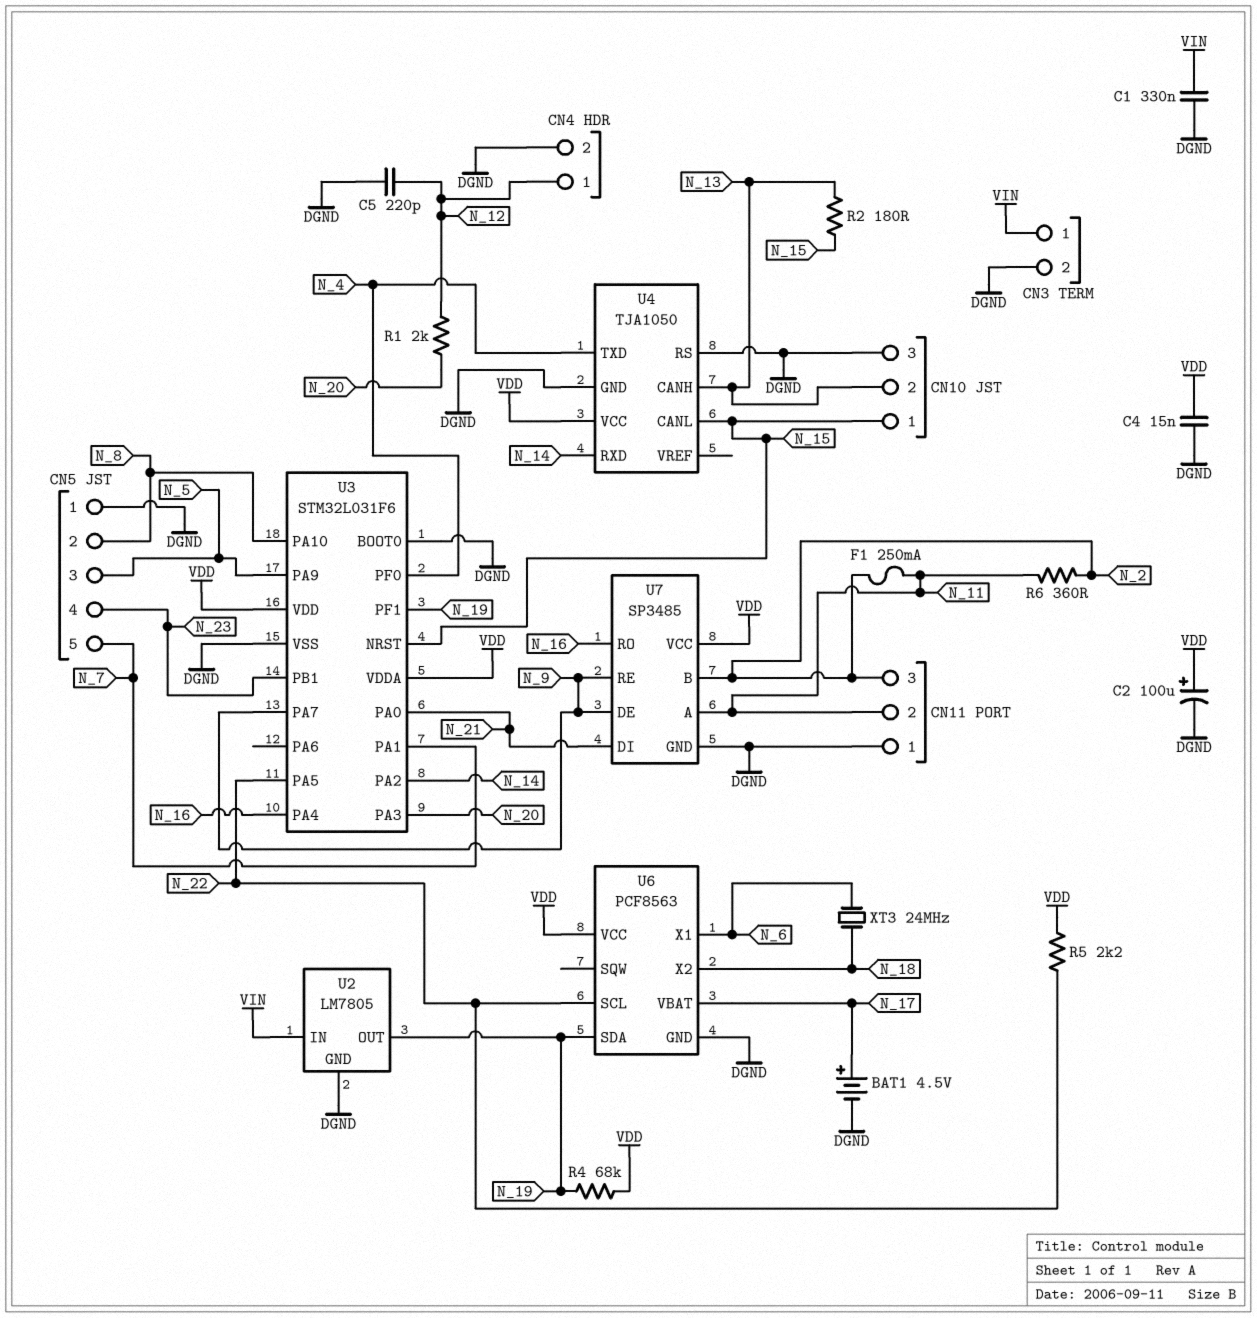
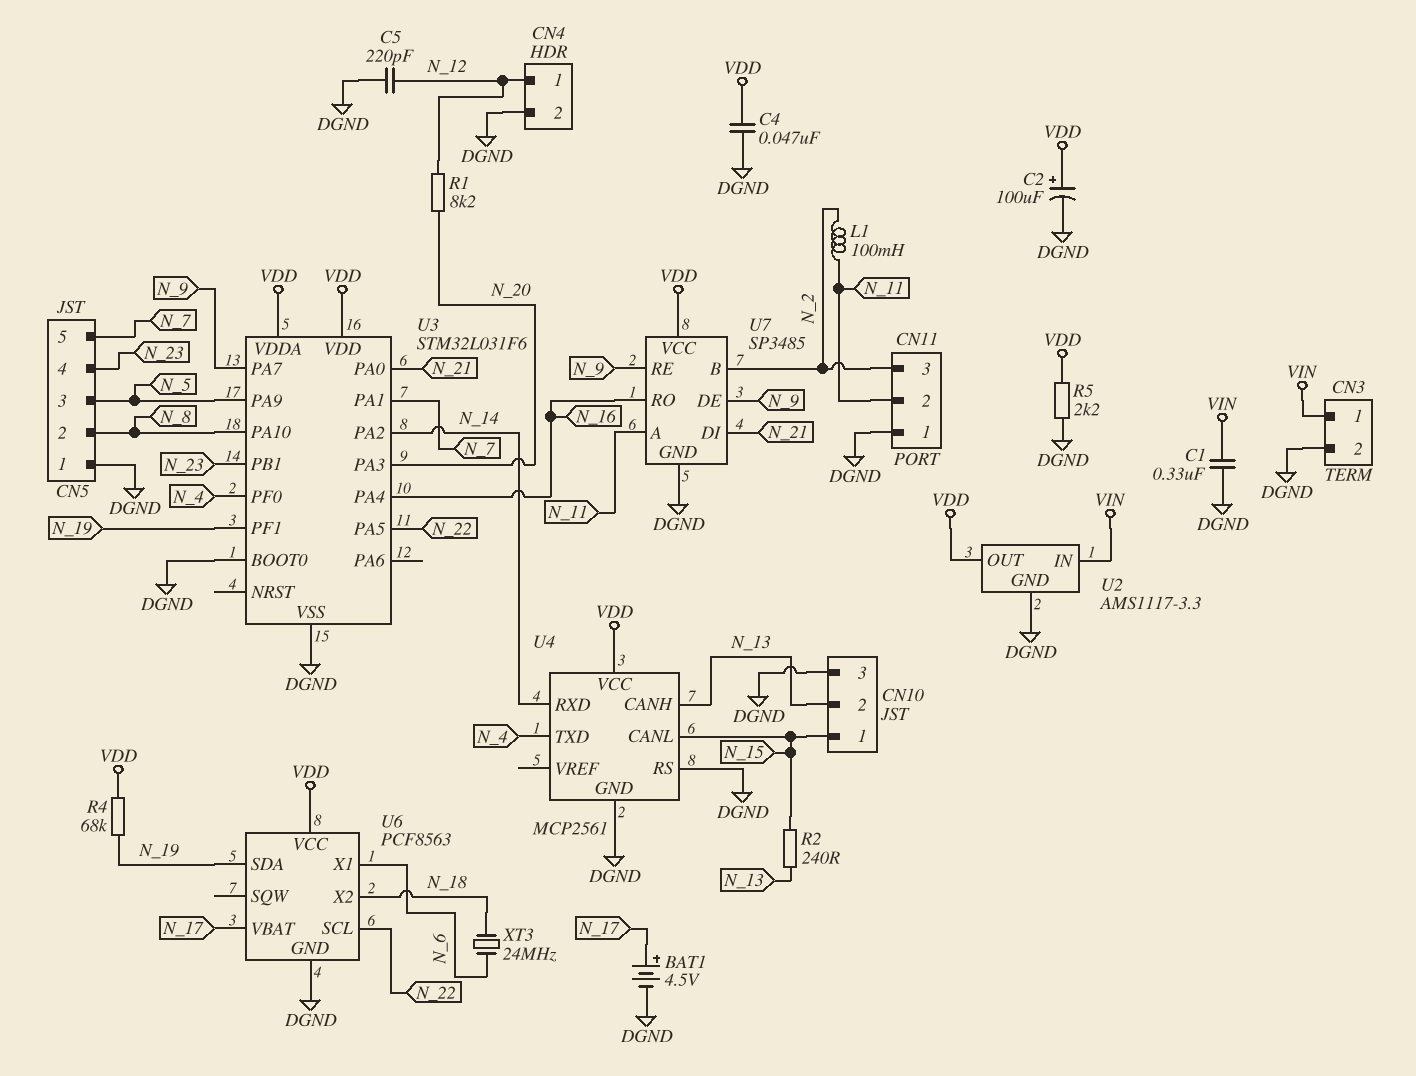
C4: 15nF (DGND, VDD) -> 47nF (DGND, VDD)
F1: 250mA (N_2, N_11) -> none
L1: none -> 100mH (N_2, N_11)
R1: 2k (N_12, N_20) -> 8.2k (N_12, N_20)
R2: 180 (N_13, N_15) -> 240 (N_13, N_15)
R5: 2.2k (N_22, VDD) -> 2.2k (DGND, VDD)
R6: 360 (N_2, N_11) -> none
U2: LM7805 -> AMS1117-3.3
U2 pin OUT: N_19 -> VDD
U3 pin NRST: N_15 -> none
U4: TJA1050 -> MCP2561

